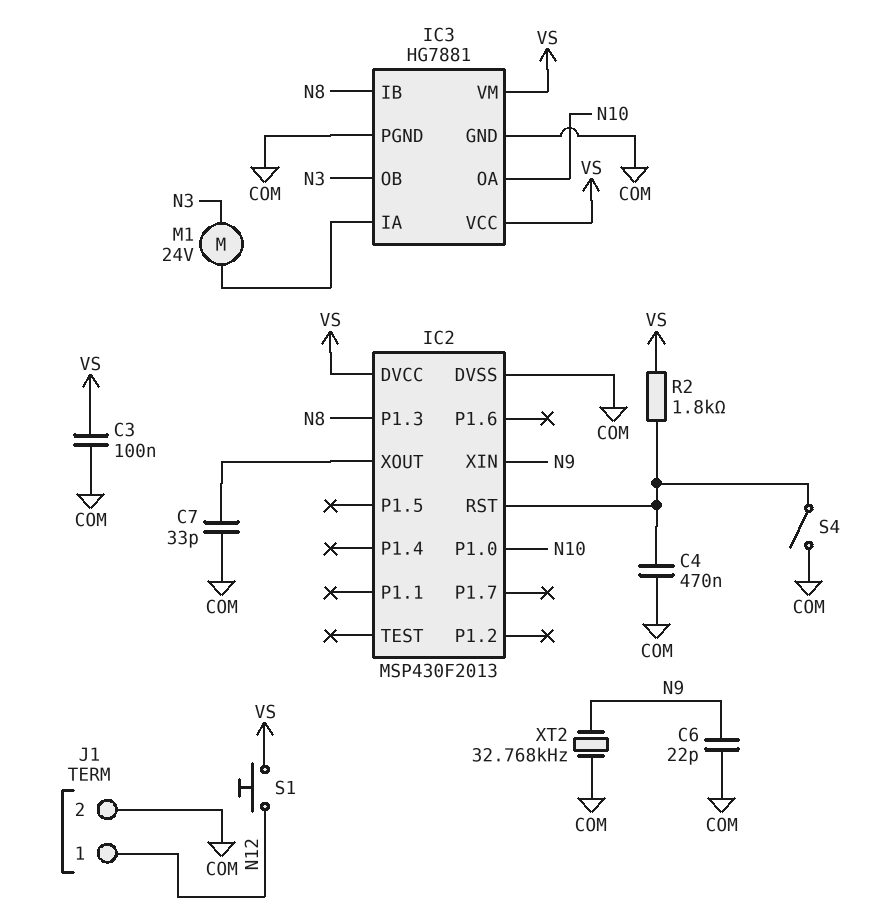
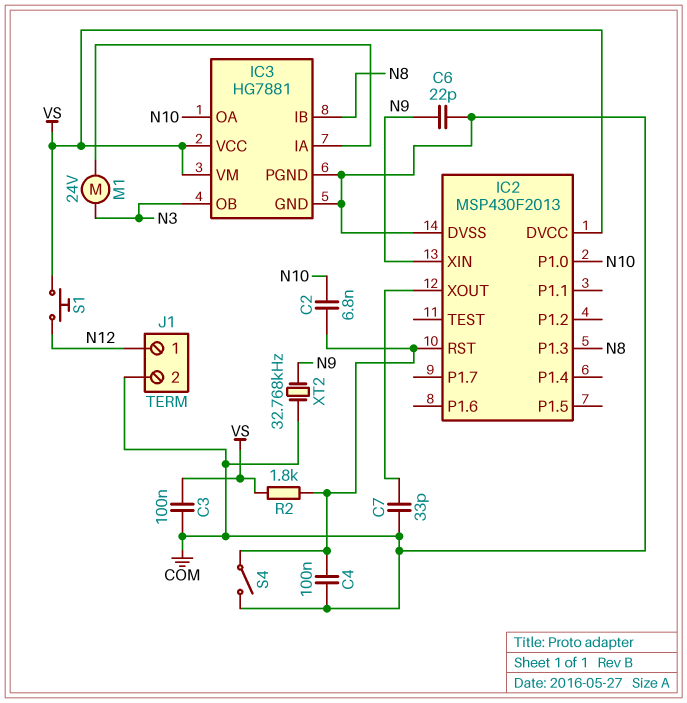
C2: none -> 6.8nF (IC2/RST, N10)
C4: 470nF (COM, IC2/RST) -> 100nF (COM, IC2/RST)

